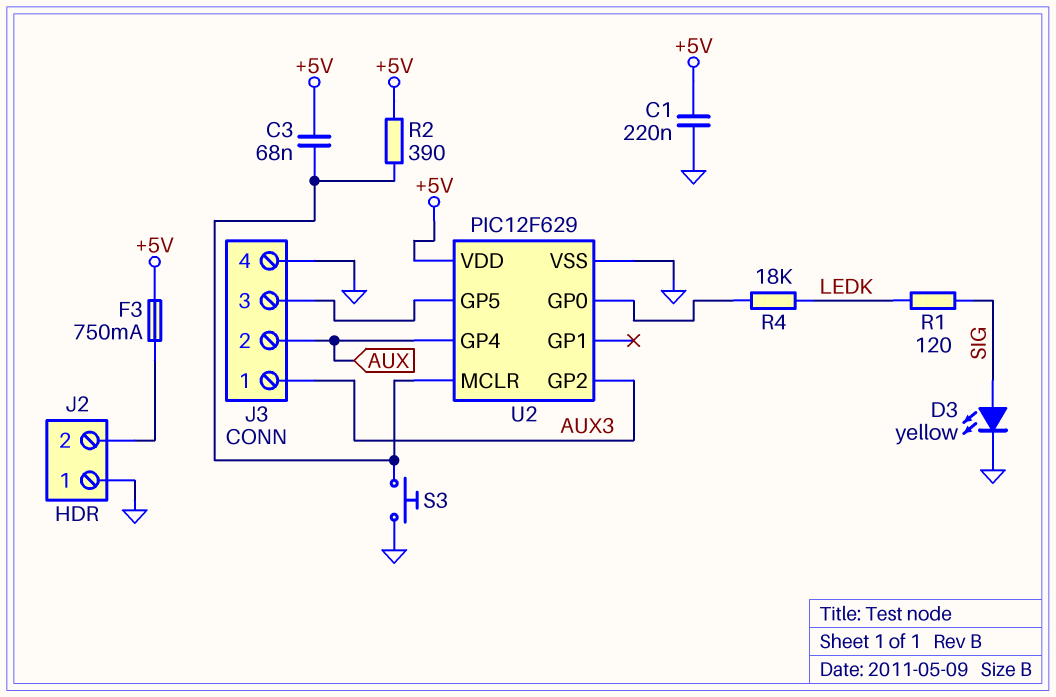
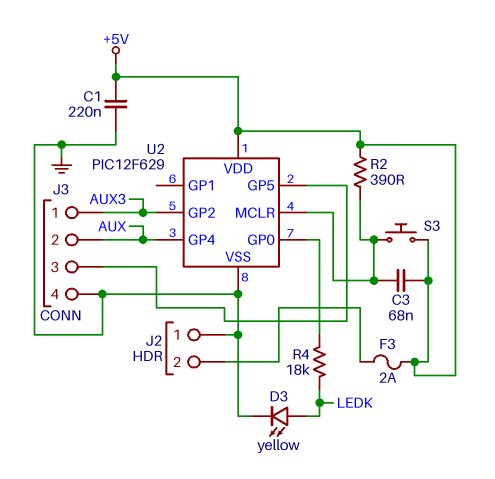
D3: LED yellow (A SIG, K GND) -> LED yellow (A LEDK, K GND)
F3: 750mA (+5V, J2/2) -> 2A (+5V, J2/2)
R1: 120 (LEDK, SIG) -> none
S3: button (GND, U2/MCLR) -> button (+5V, U2/MCLR)

